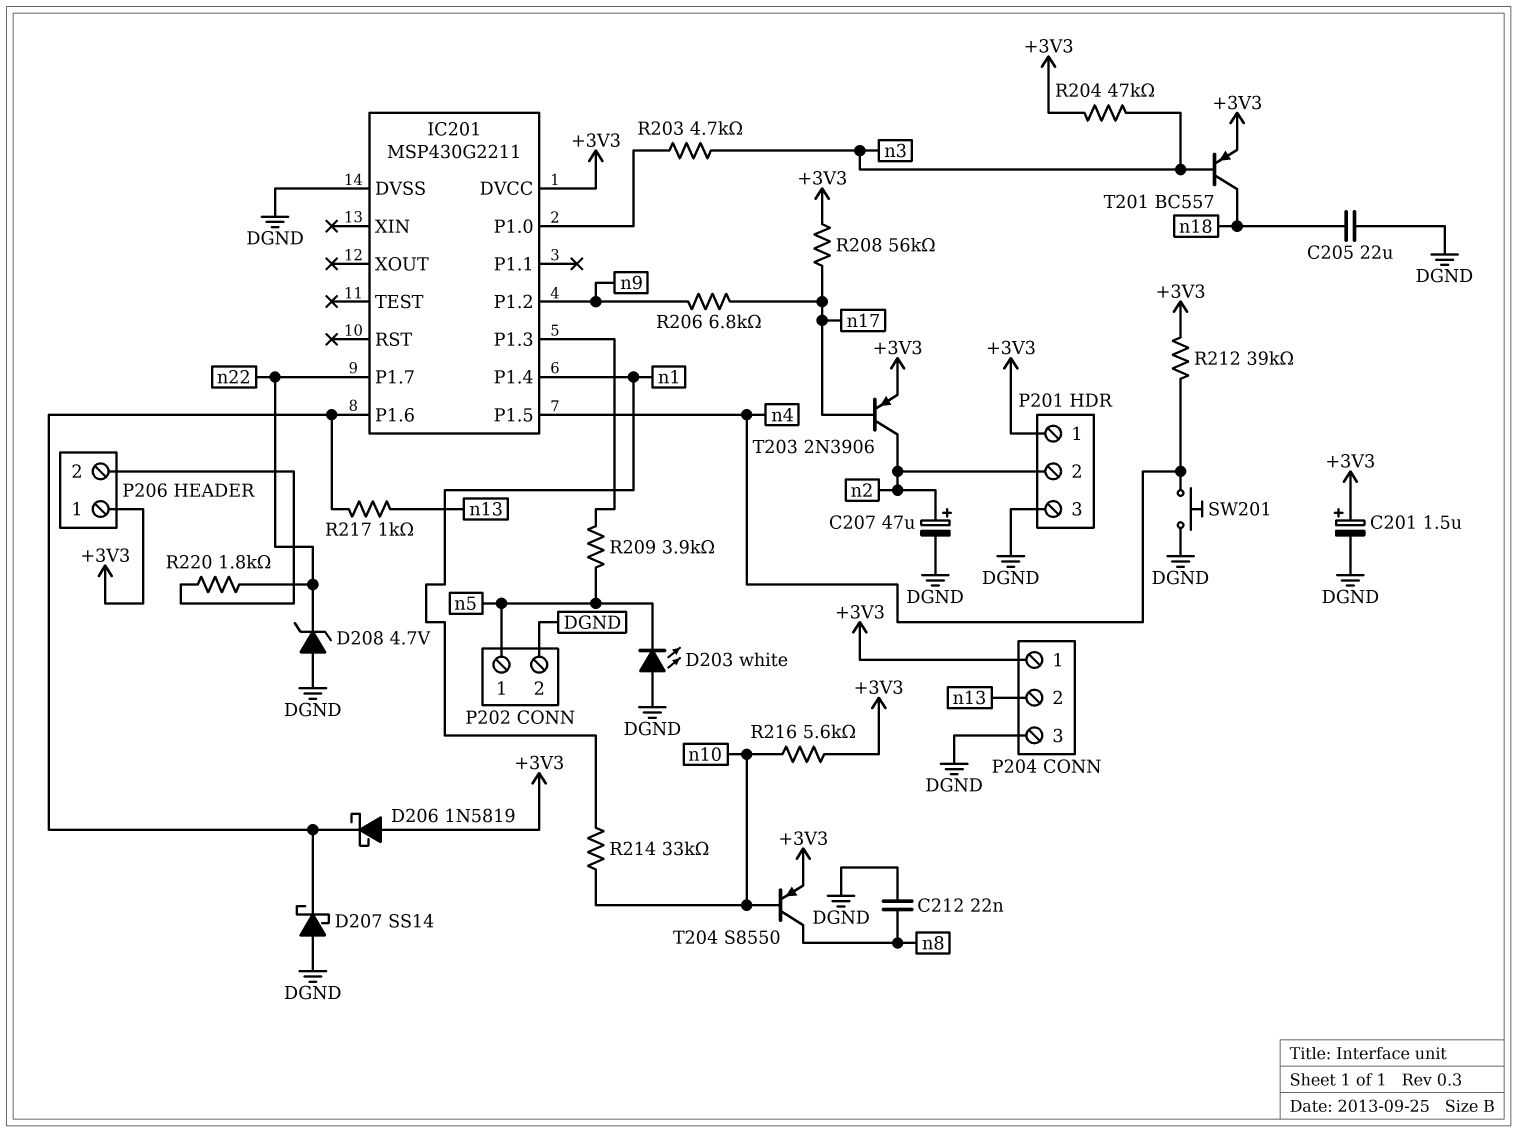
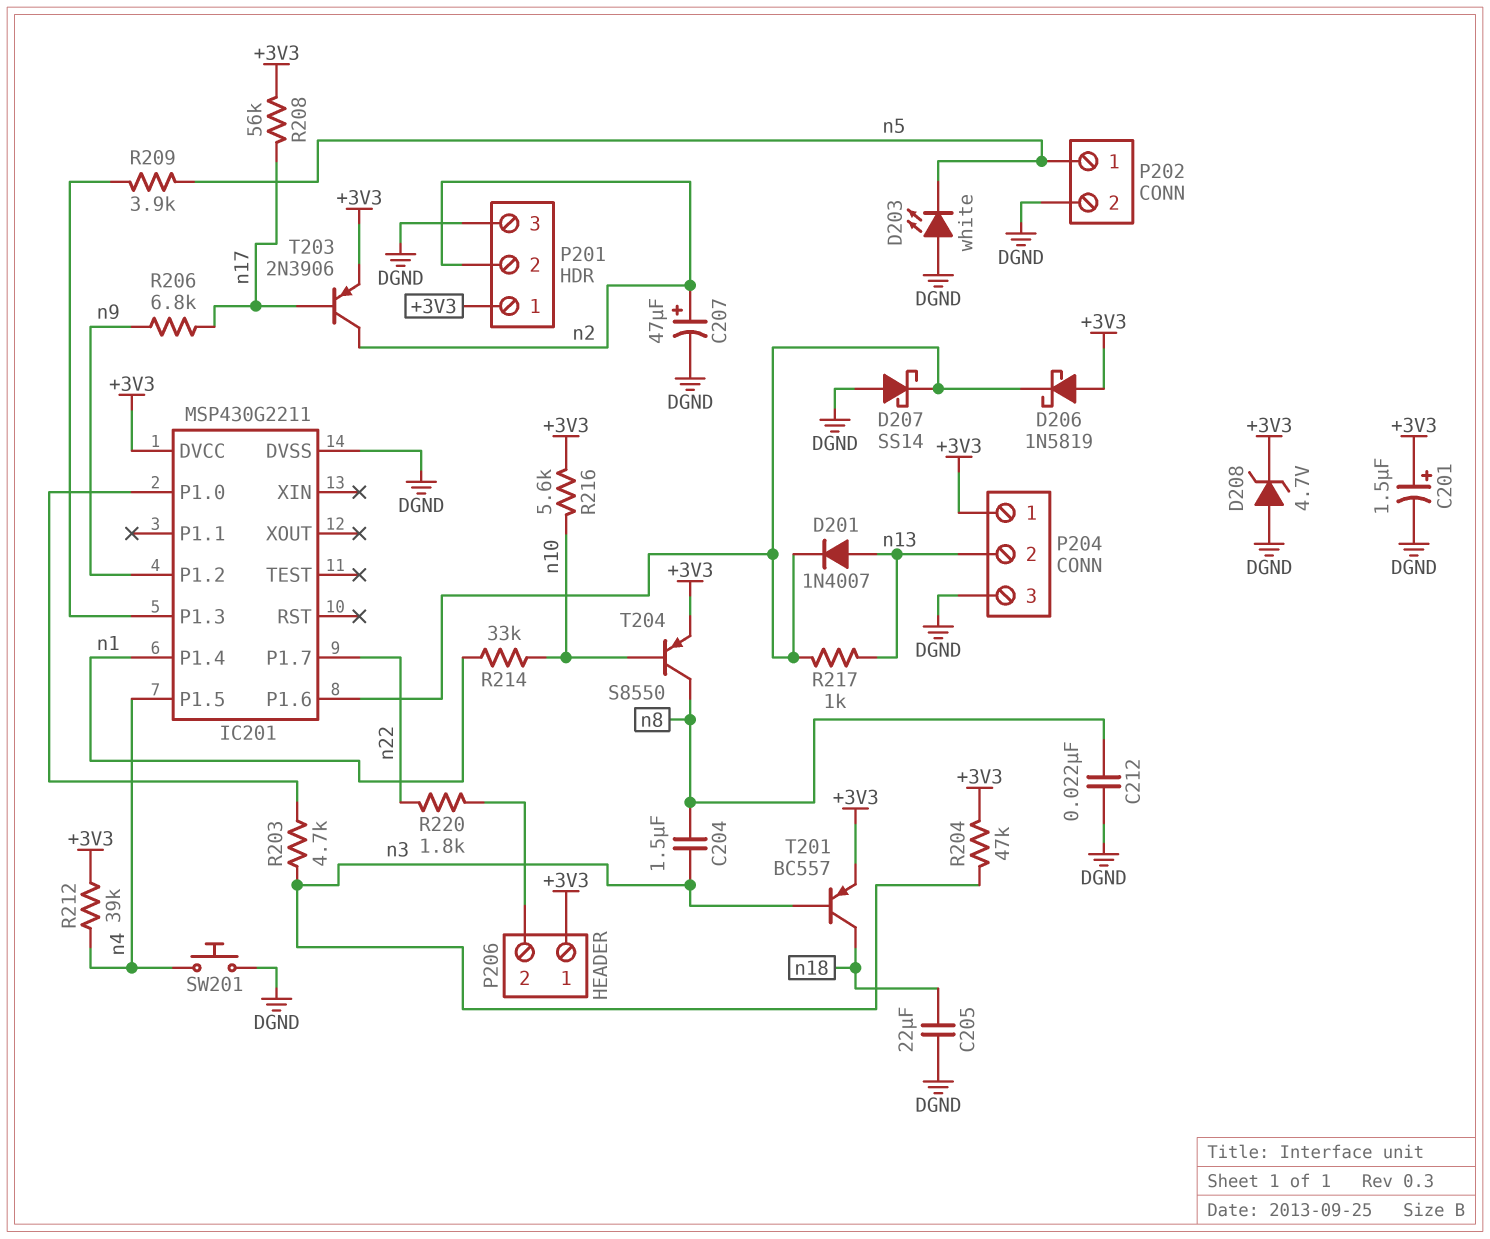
C204: none -> 1.5uF (n3, n8)
D201: none -> diode 1N4007 (A n13, K IC201/P1.6)
D208: zener 4.7V (A DGND, K n22) -> zener 4.7V (A DGND, K +3V3)

